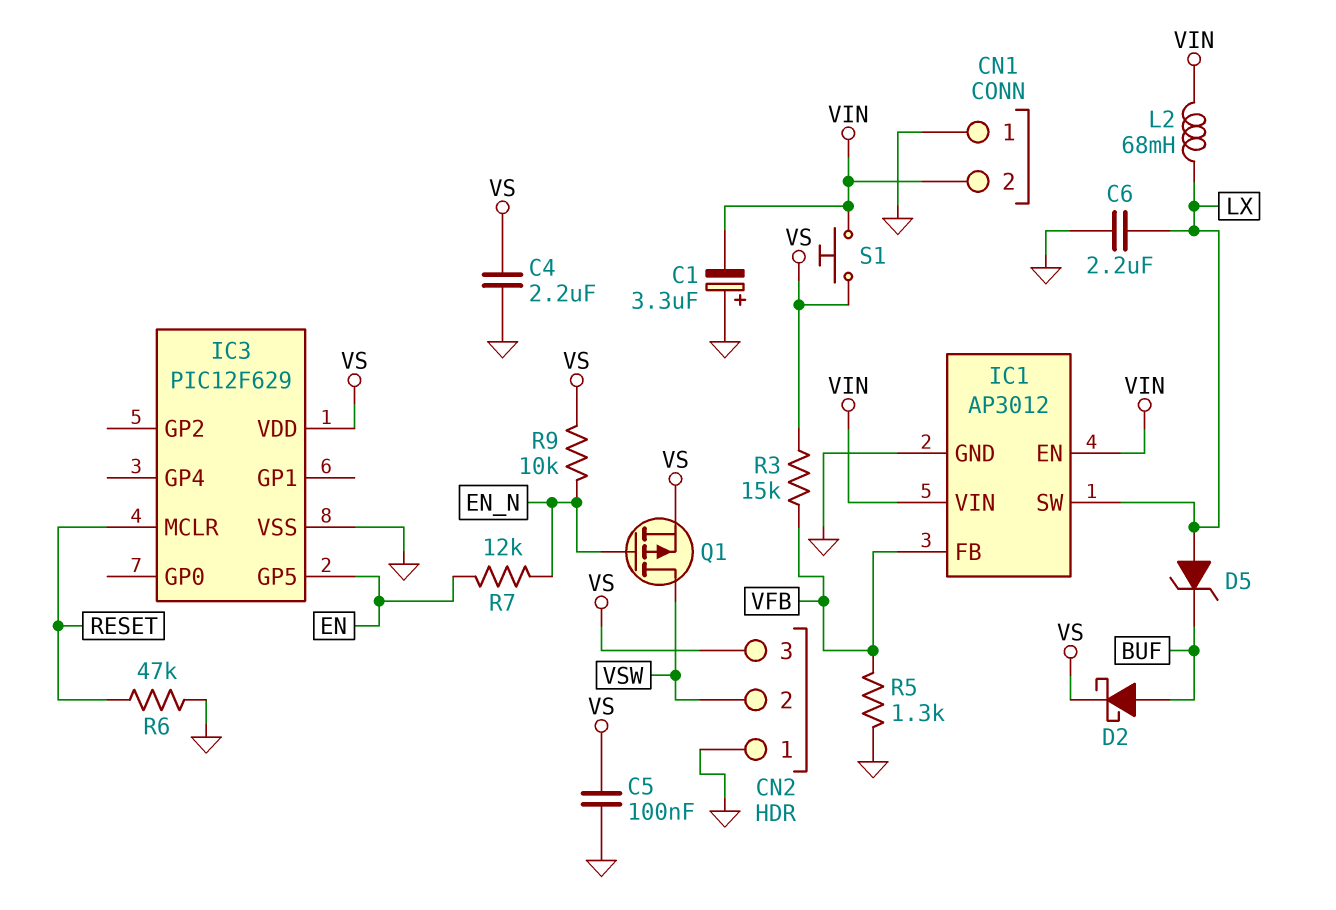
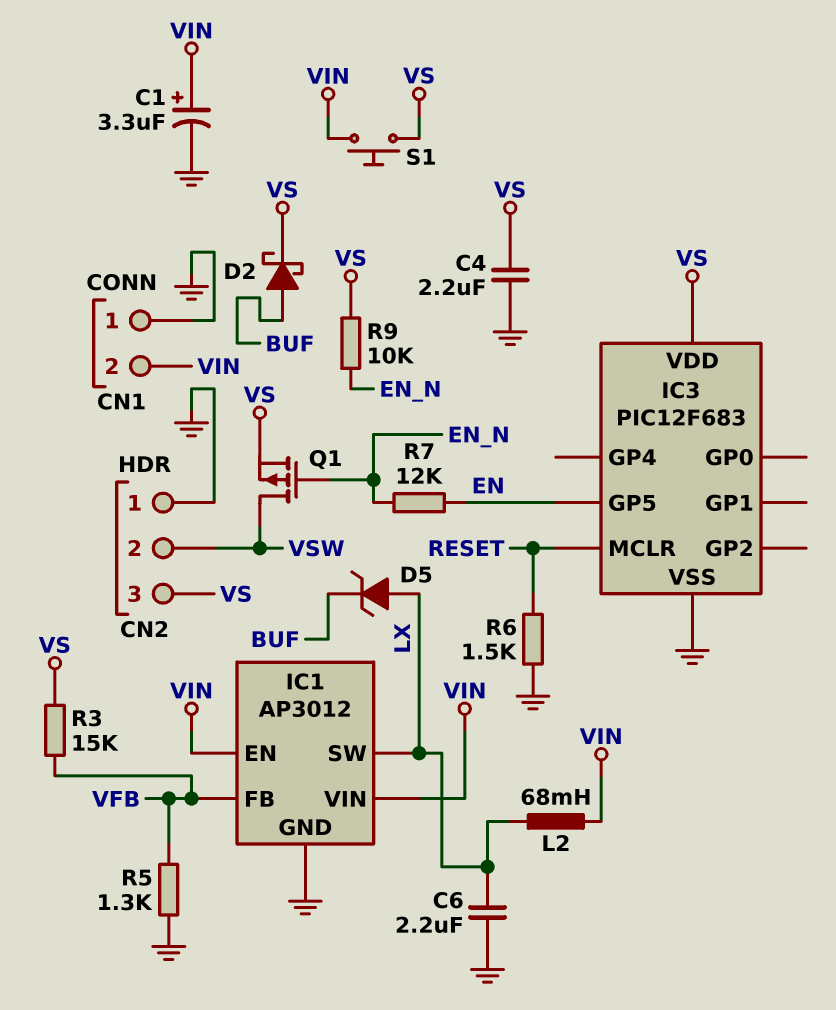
C1: 3.3uF (plus GND, minus VIN) -> 3.3uF (plus VIN, minus GND)
C5: 100nF (GND, VS) -> none
IC3: PIC12F629 -> PIC12F683
R6: 47k (GND, RESET) -> 1.5k (GND, RESET)

